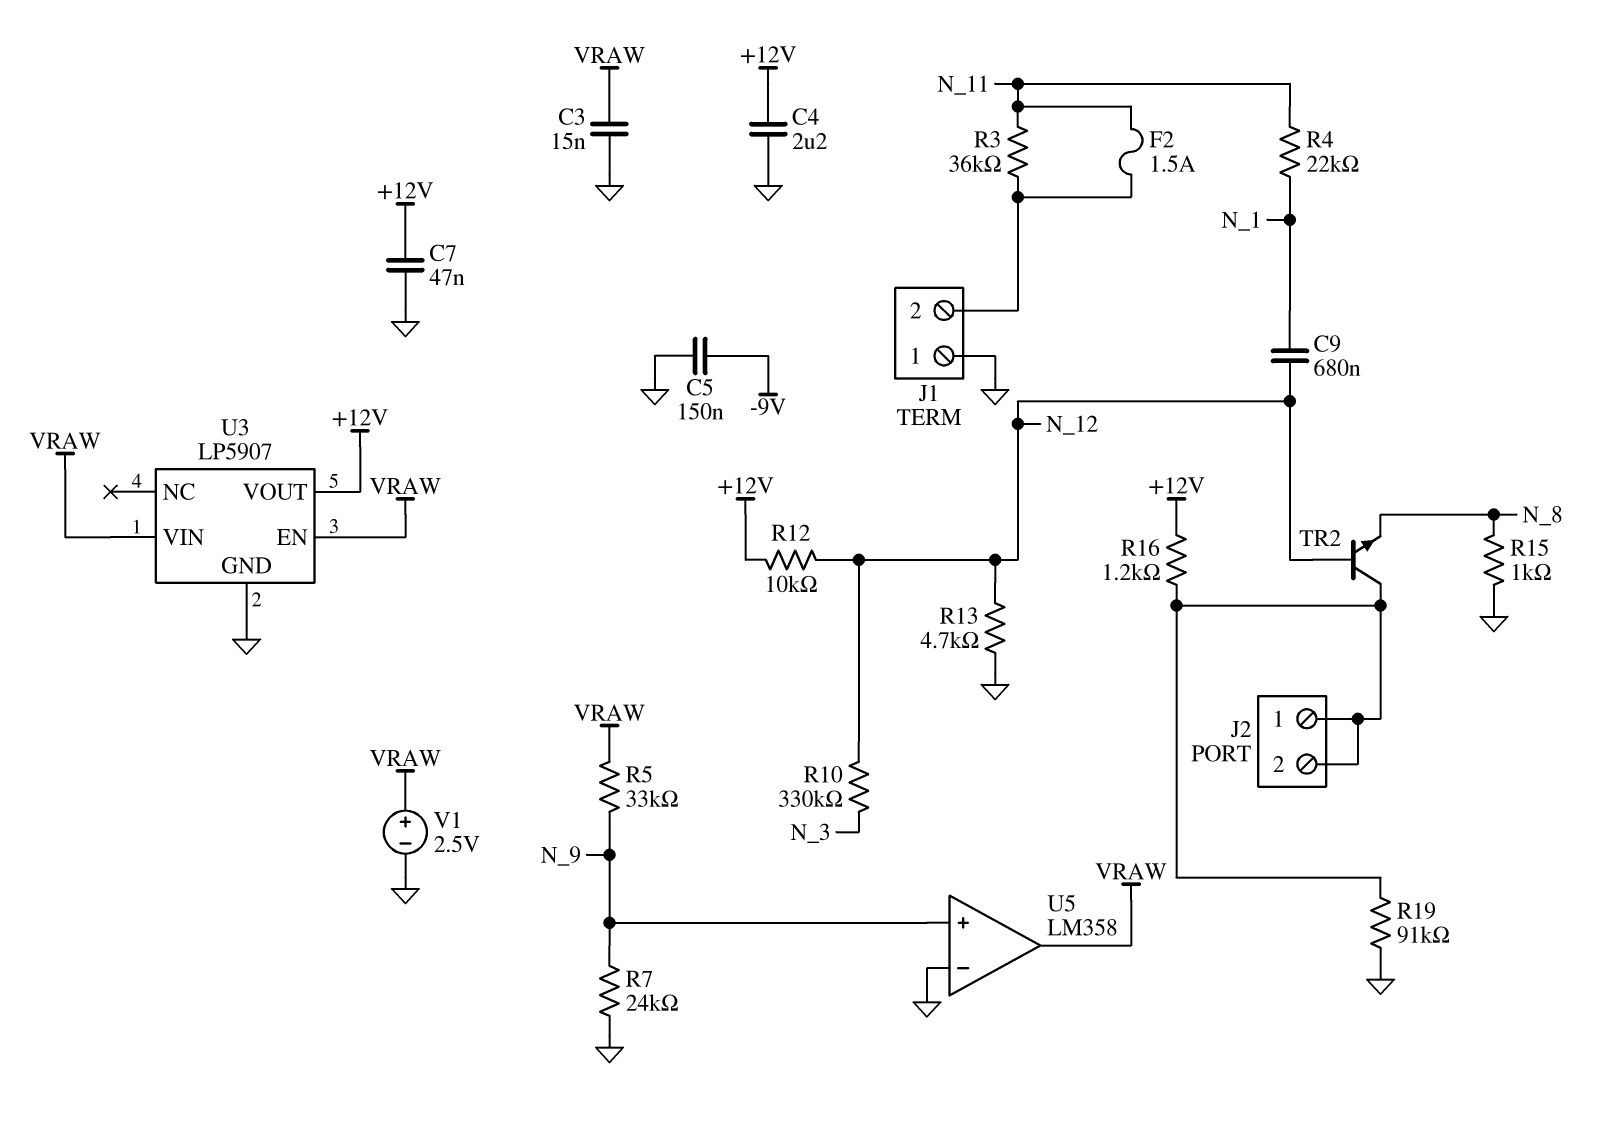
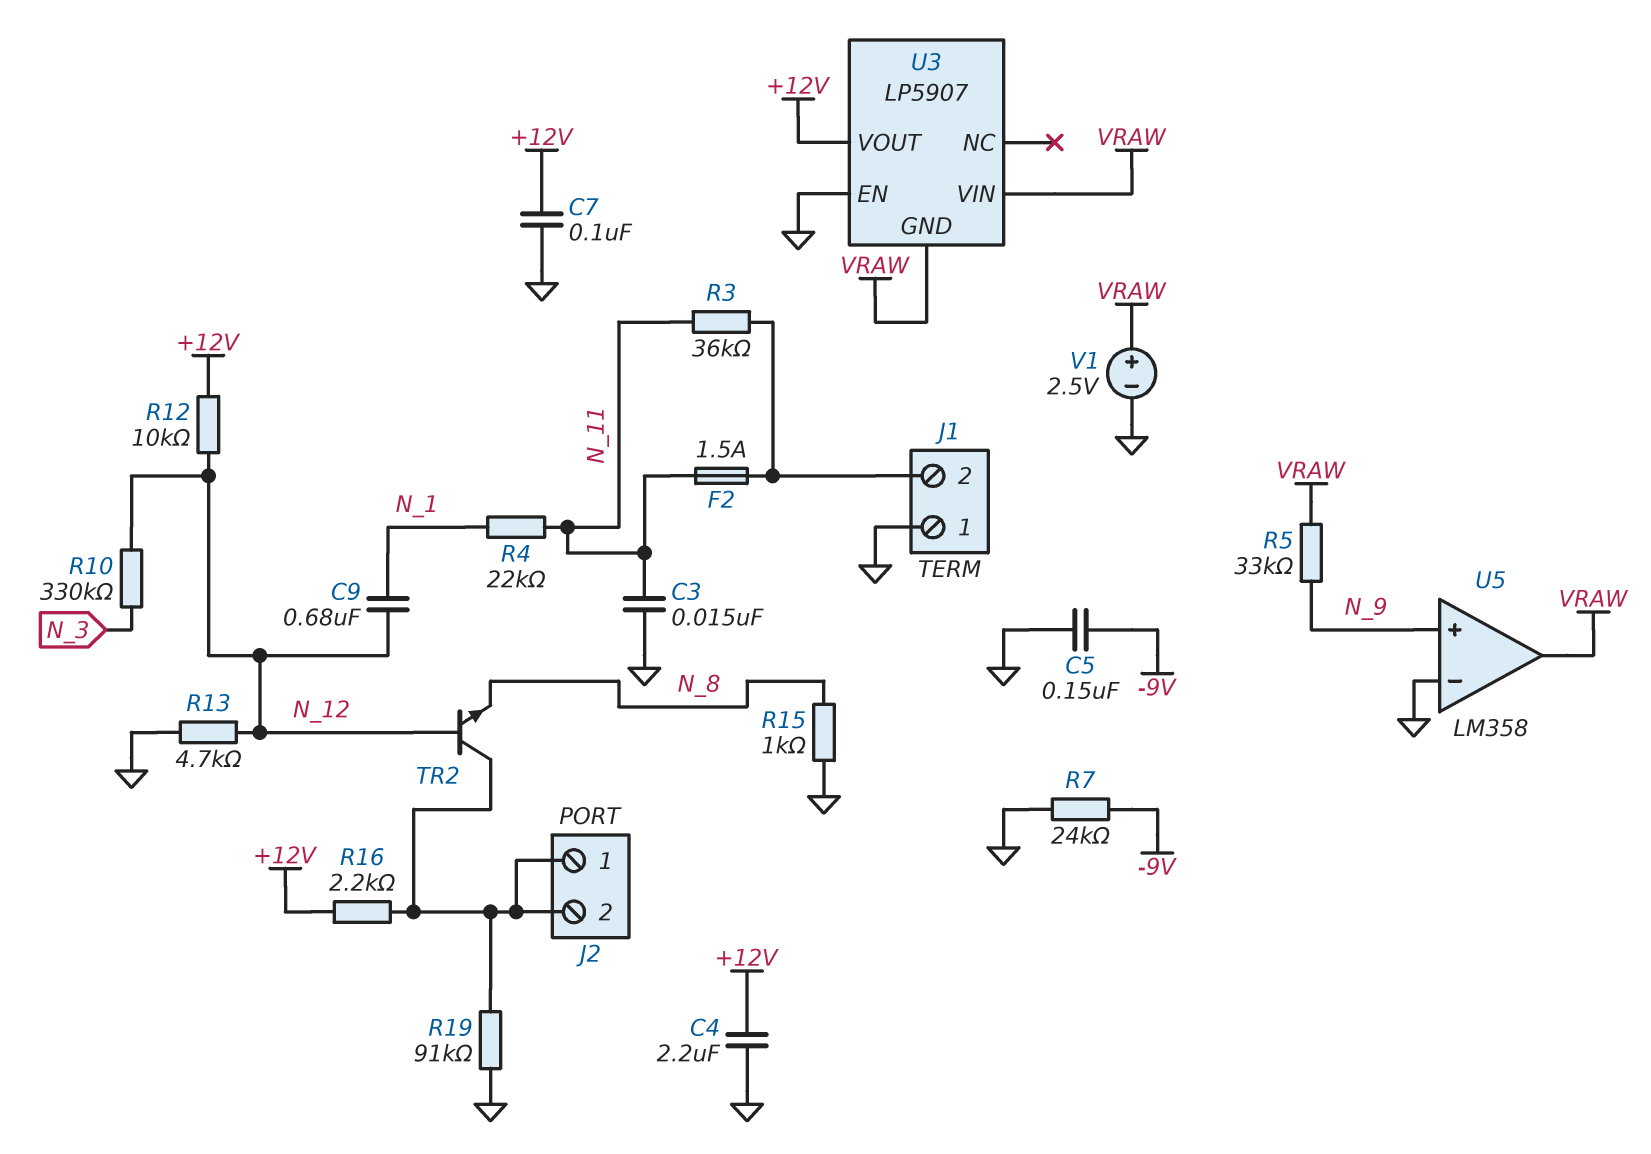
C3: 15nF (GND, VRAW) -> 15nF (GND, N_11)
C7: 47nF (+12V, GND) -> 100nF (+12V, GND)
R7: 24k (GND, N_9) -> 24k (-9V, GND)
R16: 1.2k (+12V, J2/1) -> 2.2k (+12V, J2/1)
U3 pin EN: VRAW -> GND
U3 pin GND: GND -> VRAW

